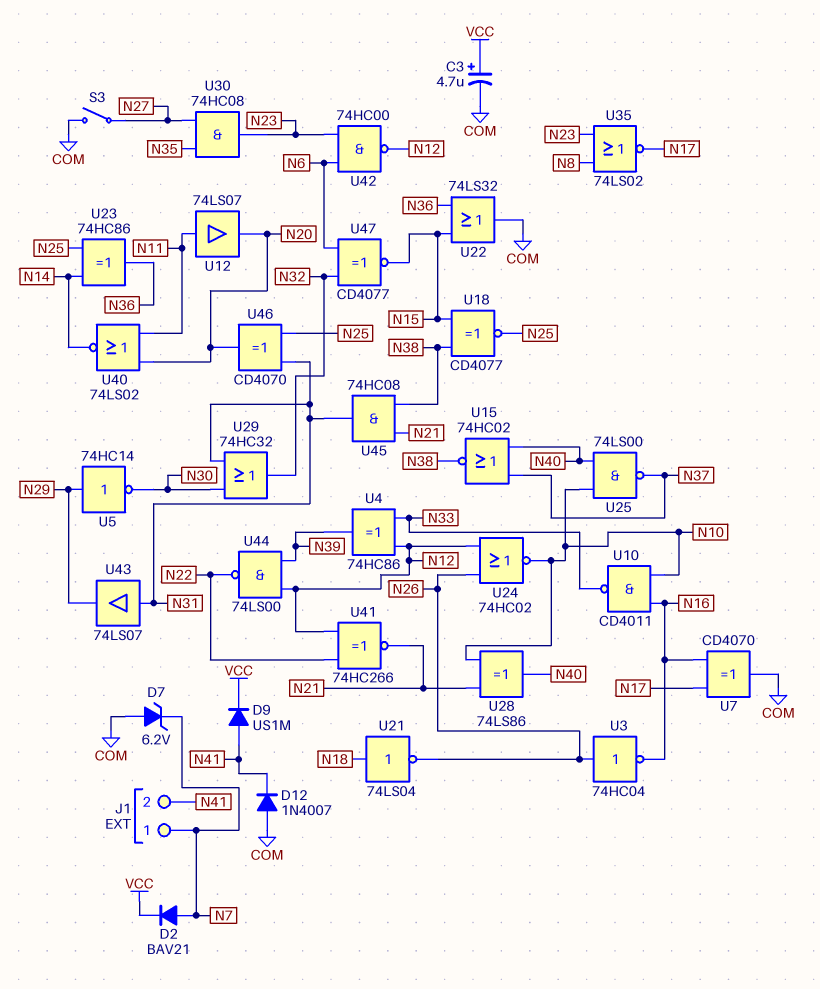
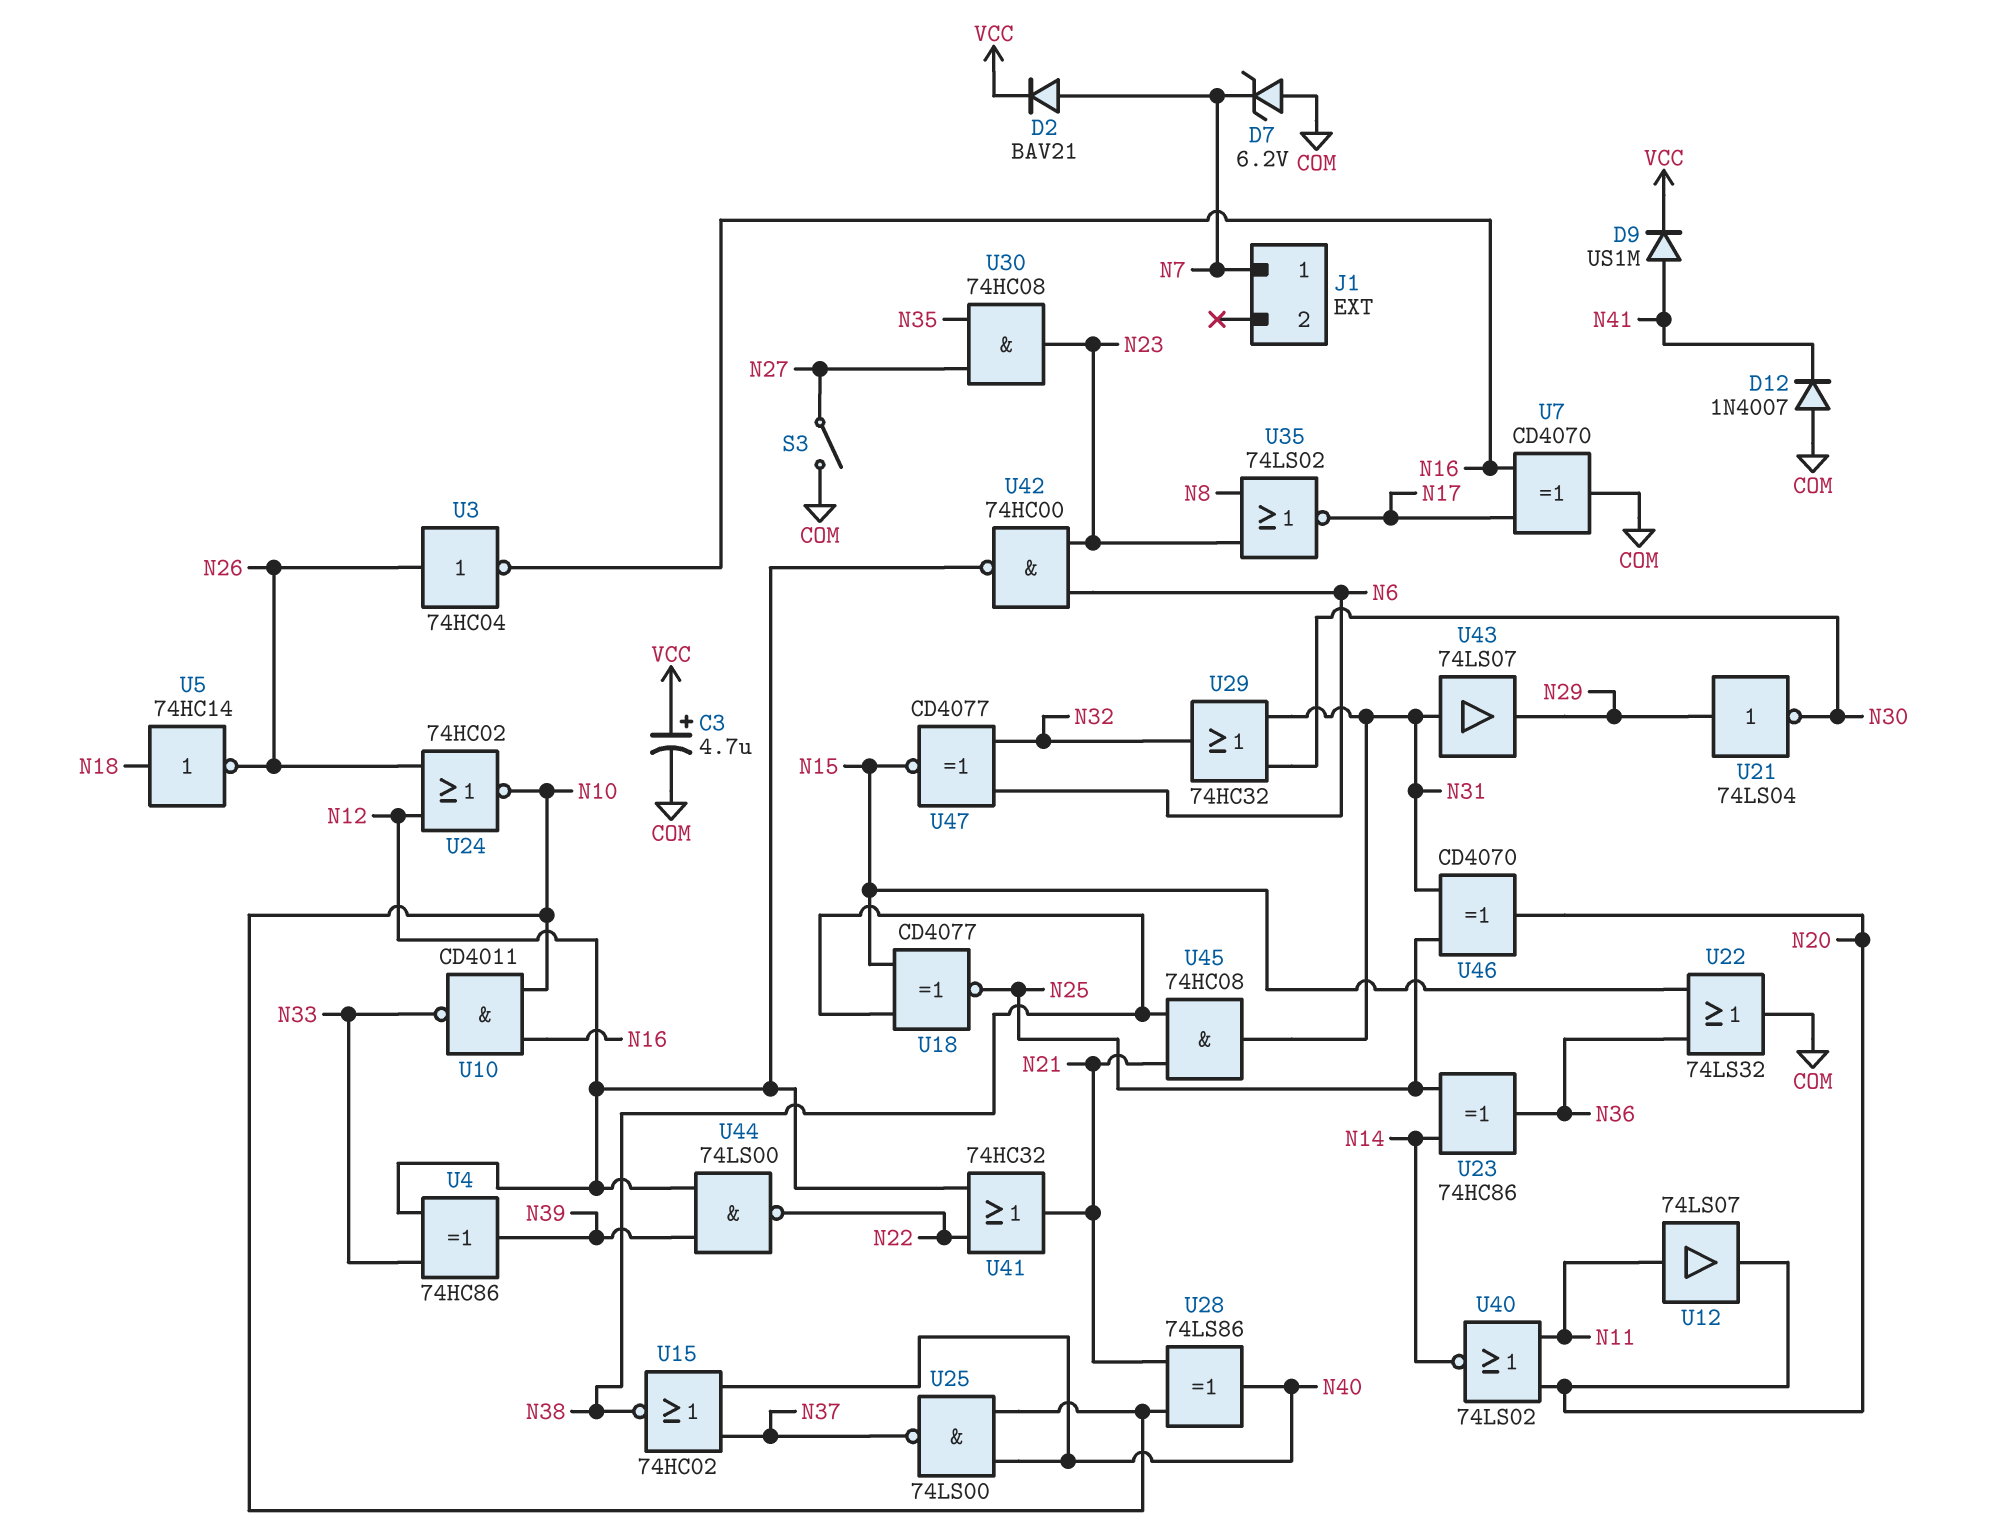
J1 pin 2: N41 -> none
U5: NOT 74HC14 (in N29, out N30) -> NOT 74HC14 (in N18, out N26)
U21: NOT 74LS04 (in N18, out N26) -> NOT 74LS04 (in N29, out N30)
U41: XNOR 74HC266 (in N12, in N22, out N21) -> OR 74HC32 (in N12, in N22, out N21)

